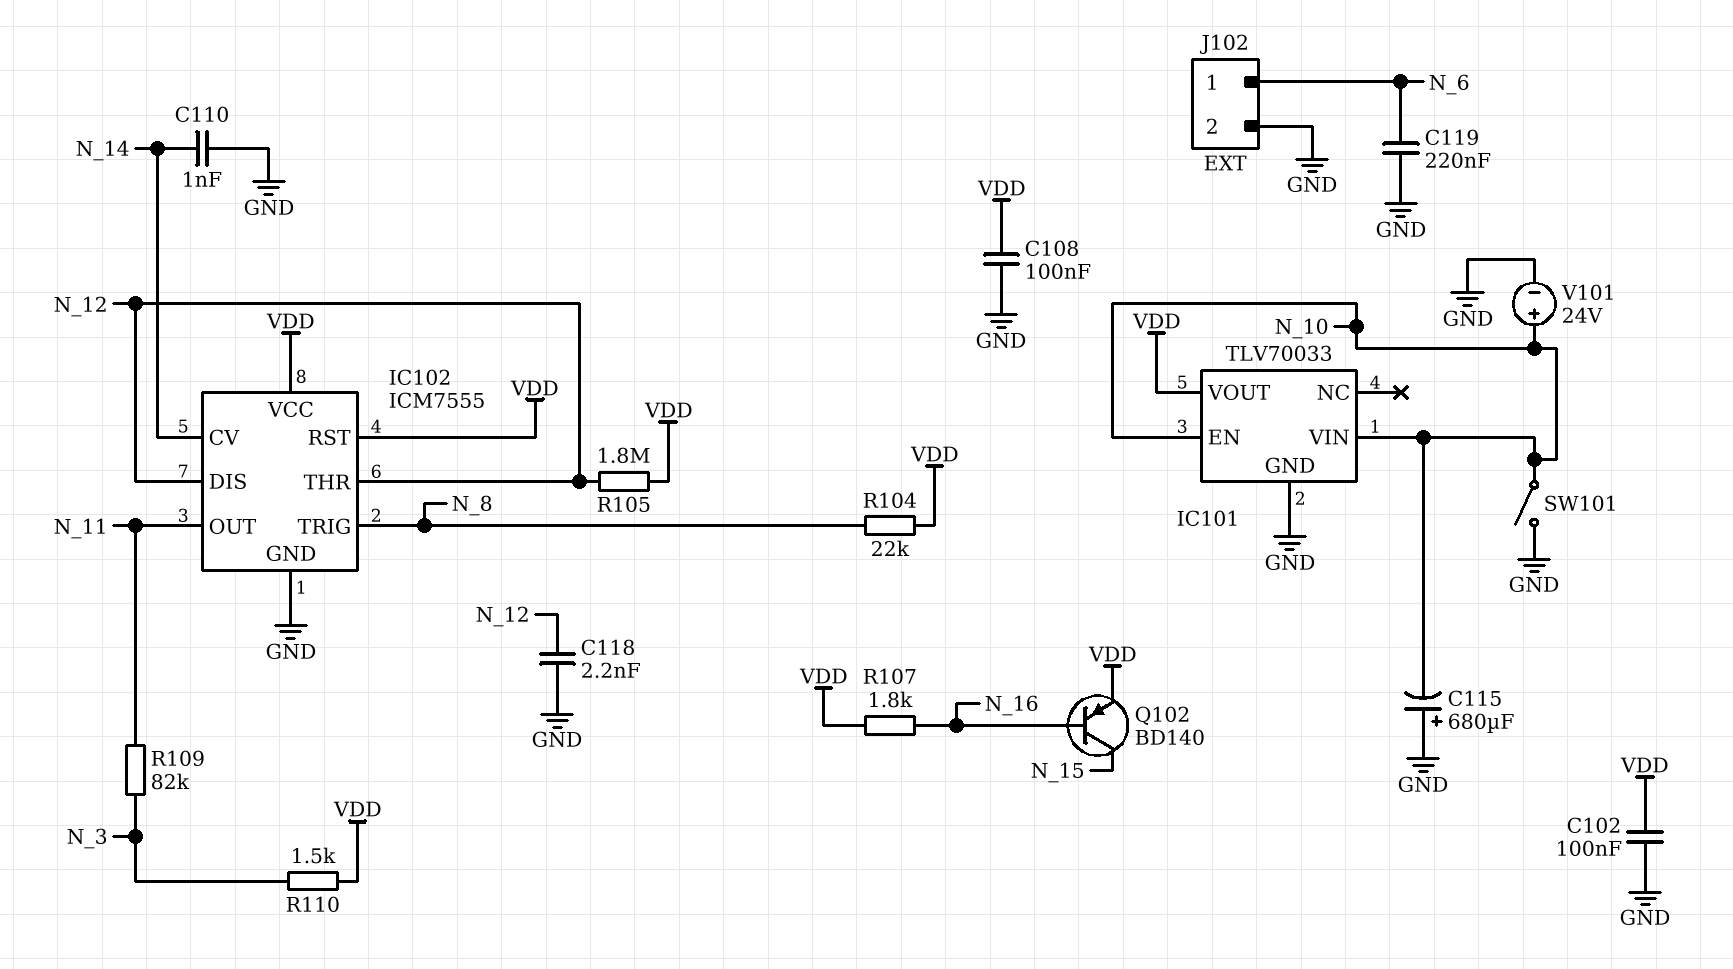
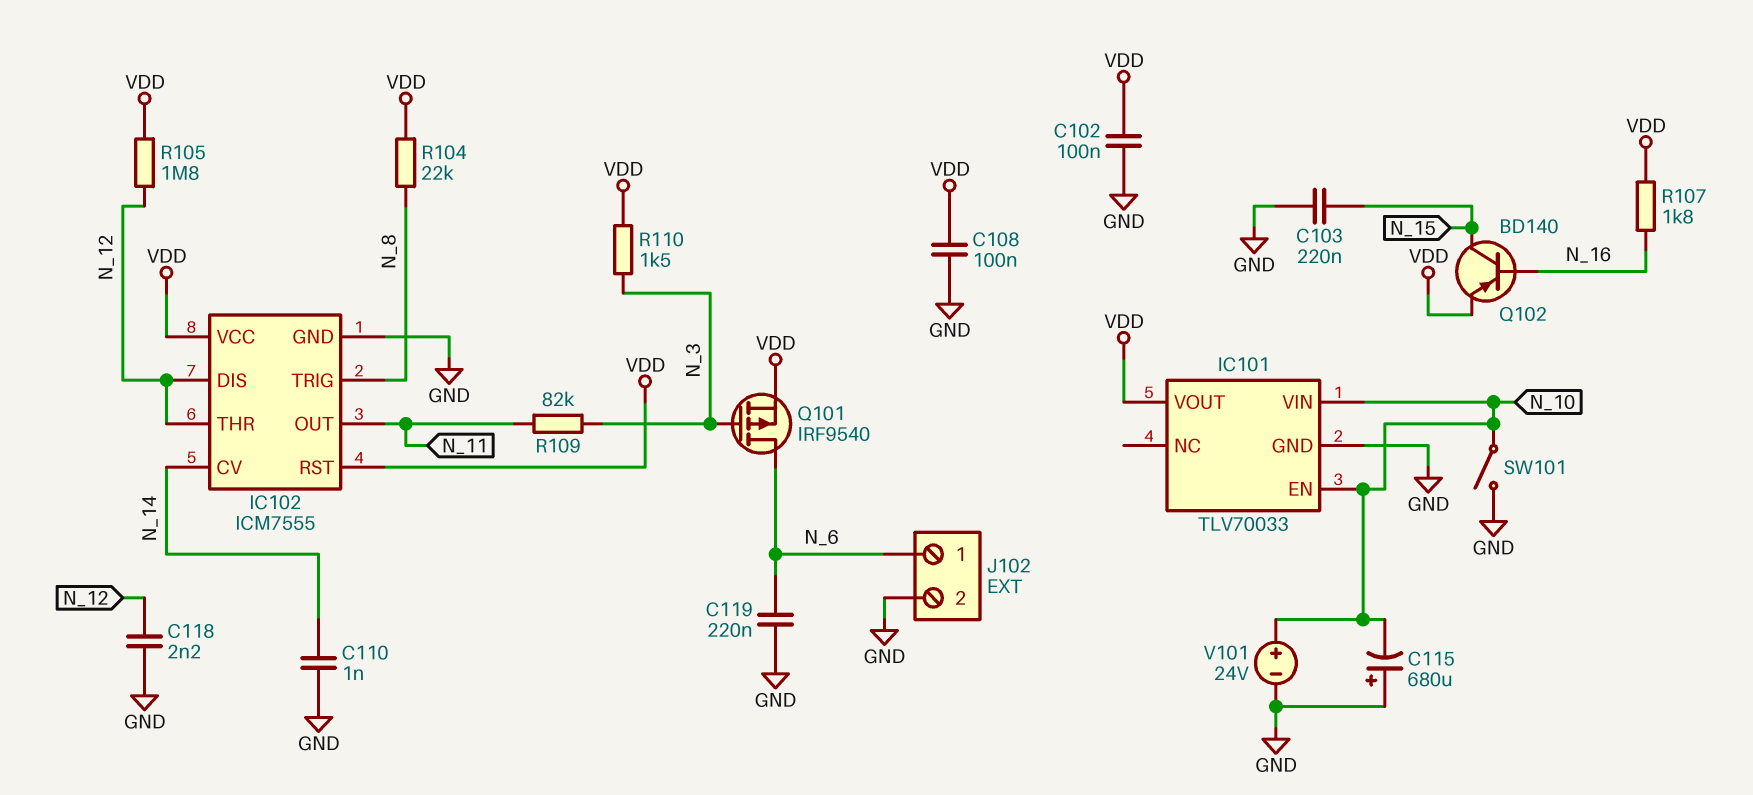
C103: none -> 220nF (GND, N_15)
Q101: none -> PMOS IRF9540 (G N_3, D N_6, S VDD)

